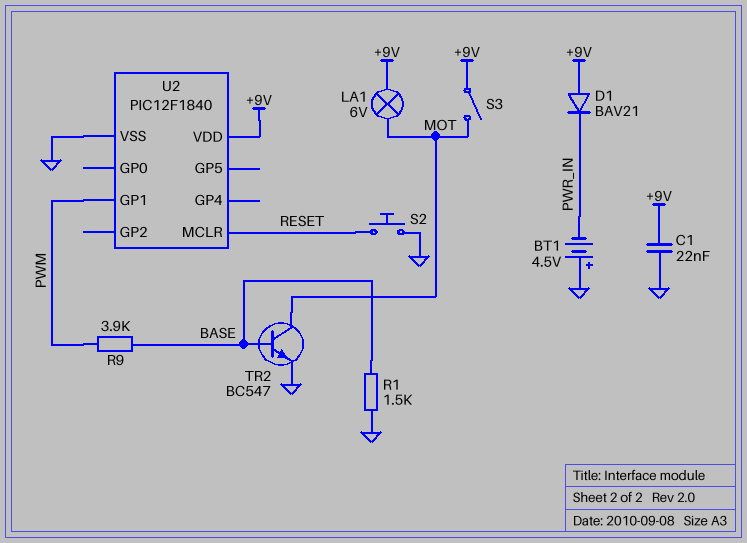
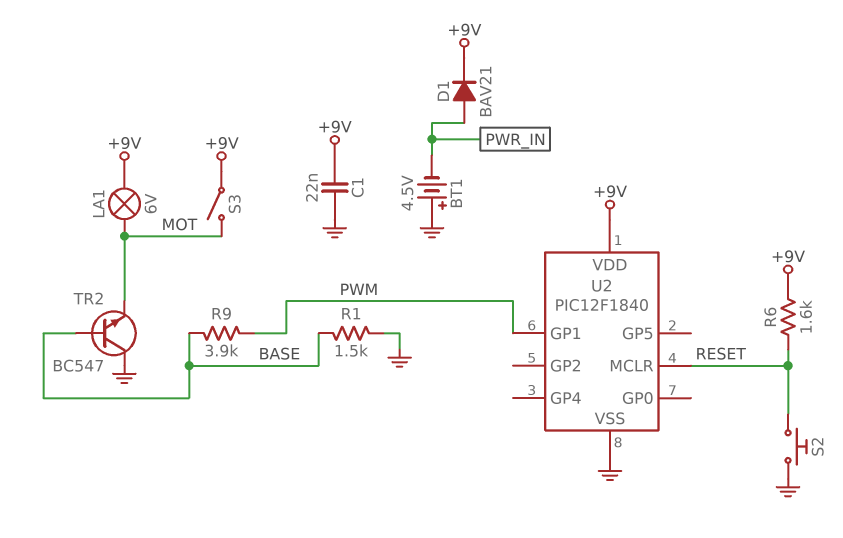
D1: diode BAV21 (A +9V, K PWR_IN) -> diode BAV21 (A PWR_IN, K +9V)
R6: none -> 1.6k (+9V, RESET)
TR2: NPN BC547 (B BASE, C MOT, E GND) -> NPN BC547 (B BASE, C GND, E MOT)

